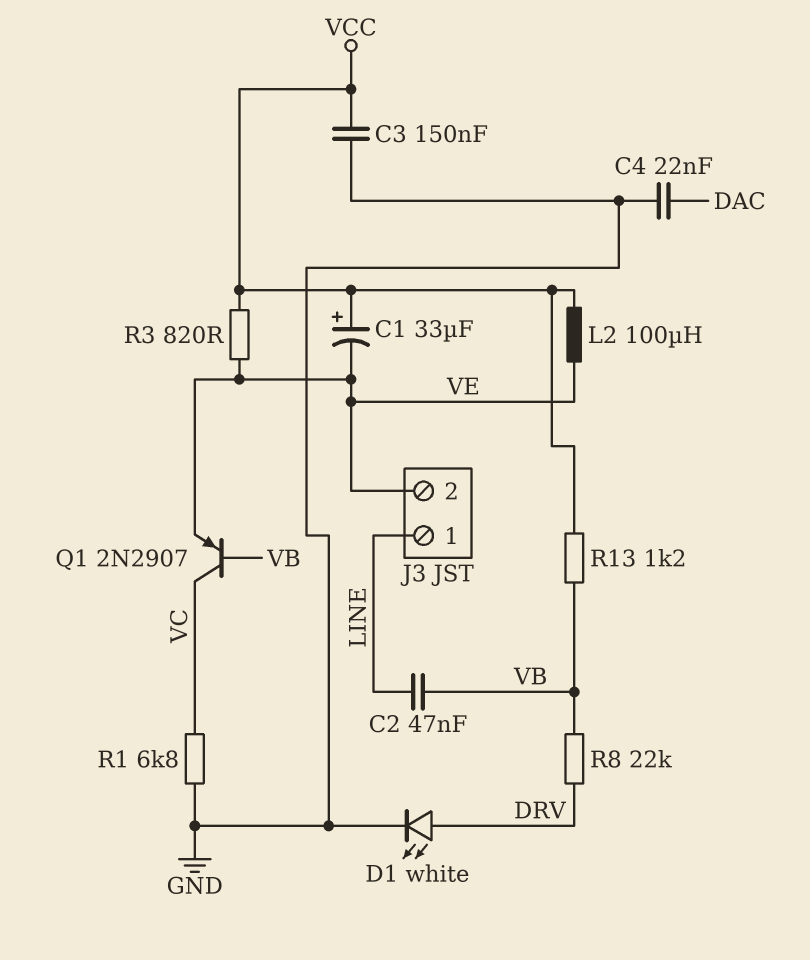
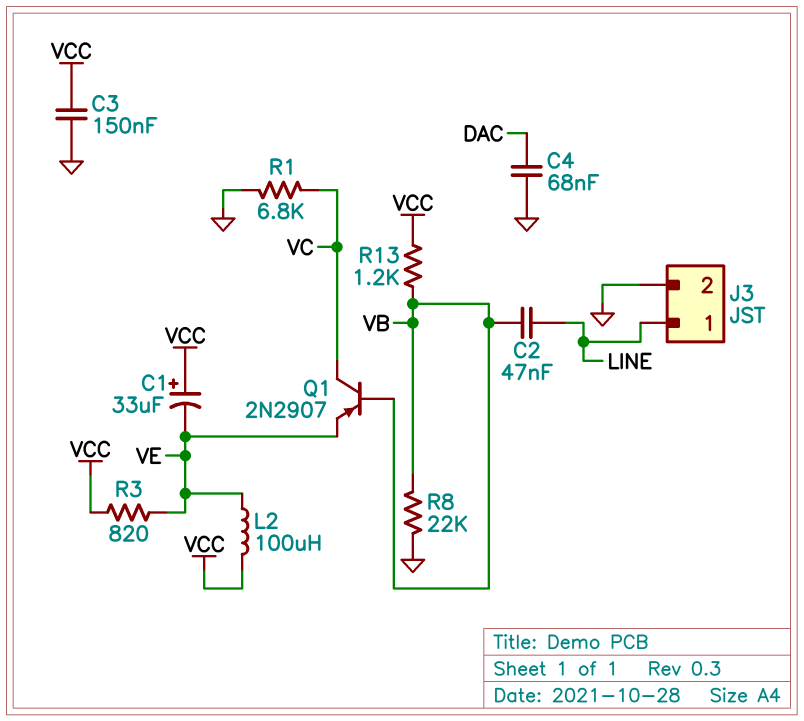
C4: 22nF (DAC, GND) -> 68nF (DAC, GND)
D1: LED white (A DRV, K GND) -> none
J3 pin 2: VE -> GND
R8: 22k (DRV, VB) -> 22k (GND, VB)

